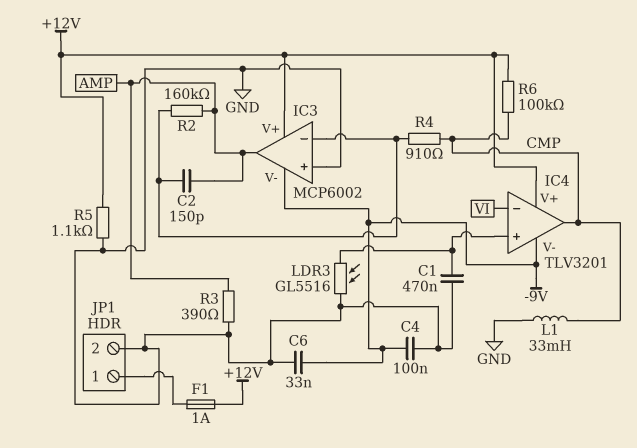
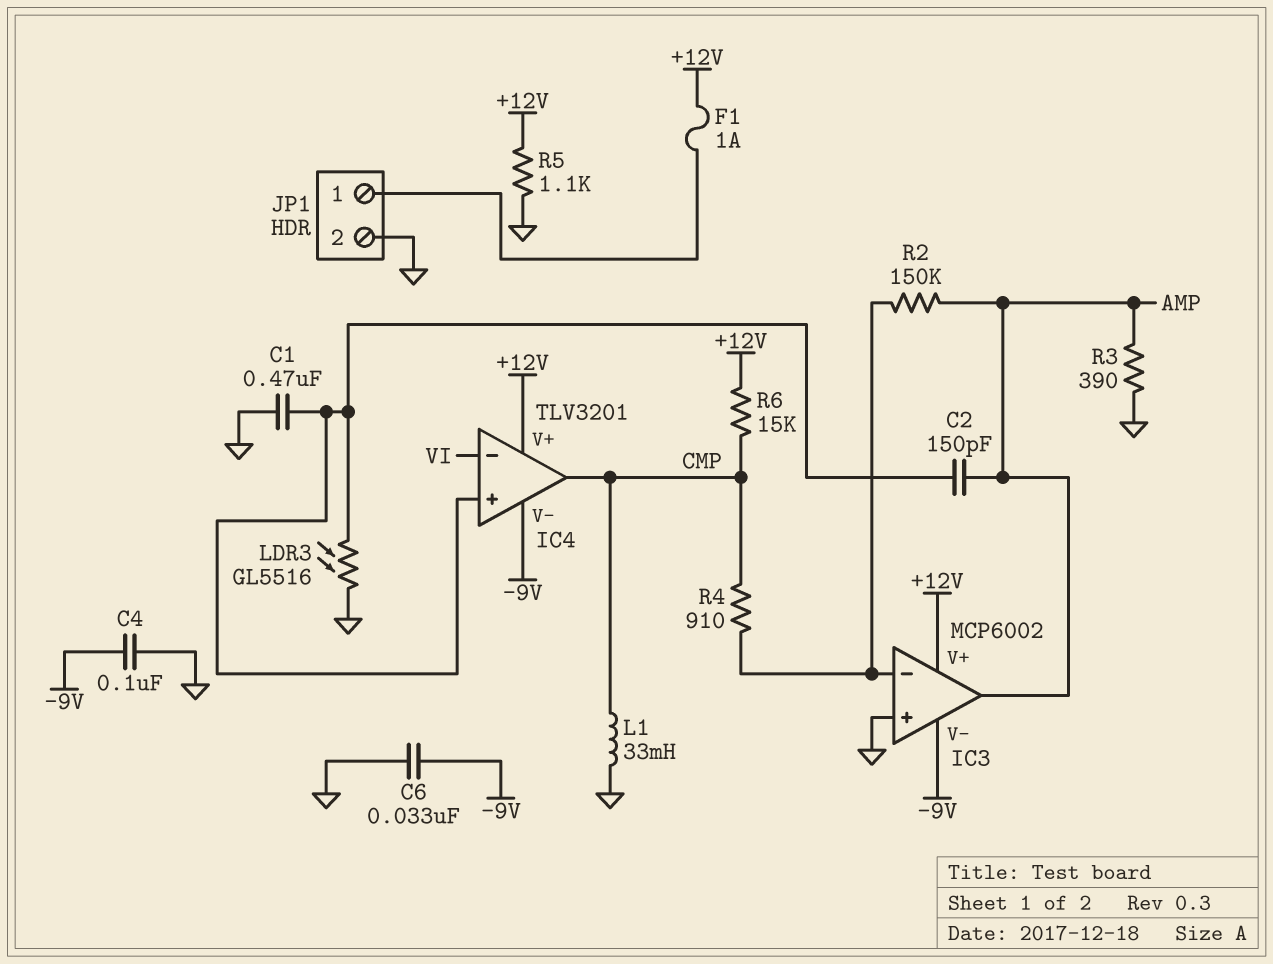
C2: 150pF (AMP, IC3/in-) -> 150pF (AMP, IC4/in+)
R2: 160k (AMP, IC3/in-) -> 150k (AMP, IC3/in-)
R6: 100k (+12V, CMP) -> 15k (+12V, CMP)

